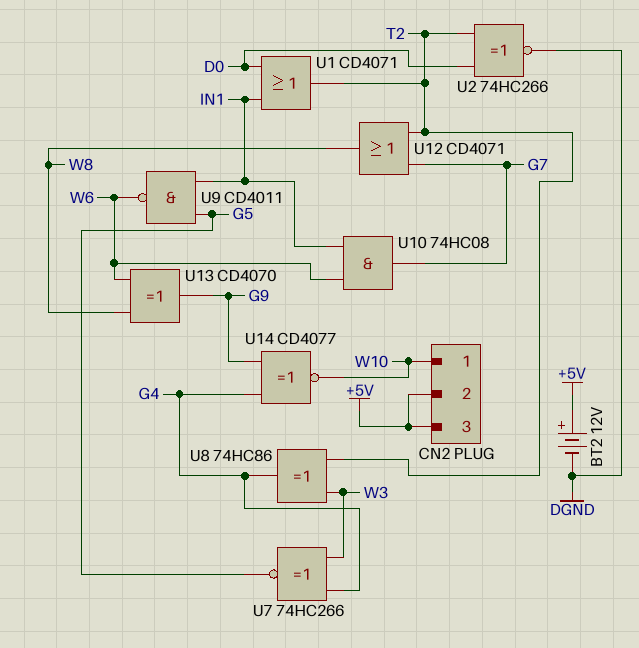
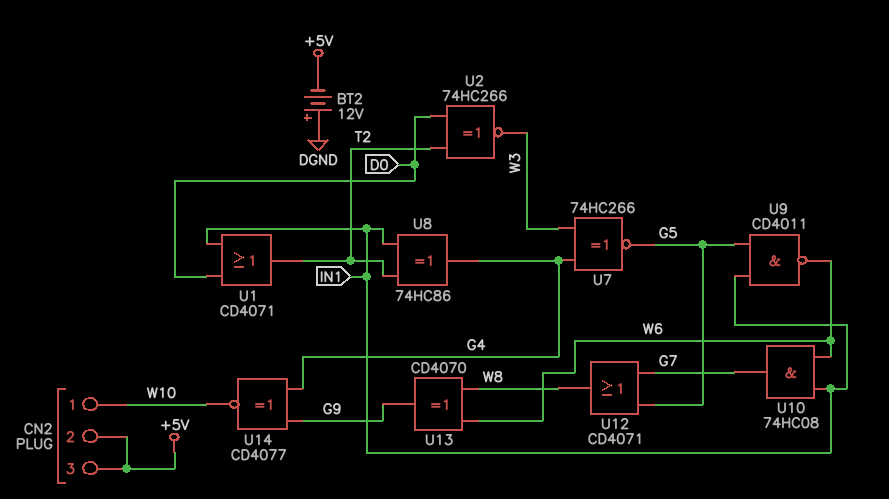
BT2: 12V (plus +5V, minus DGND) -> 12V (plus DGND, minus +5V)
U2: XNOR 74HC266 (in D0, in T2, out DGND) -> XNOR 74HC266 (in D0, in T2, out W3)
U8: XOR 74HC86 (in T2, in W3, out G4) -> XOR 74HC86 (in IN1, in T2, out G4)
U12: OR CD4071 (in G7, in T2, out W8) -> OR CD4071 (in G5, in G7, out W8)

